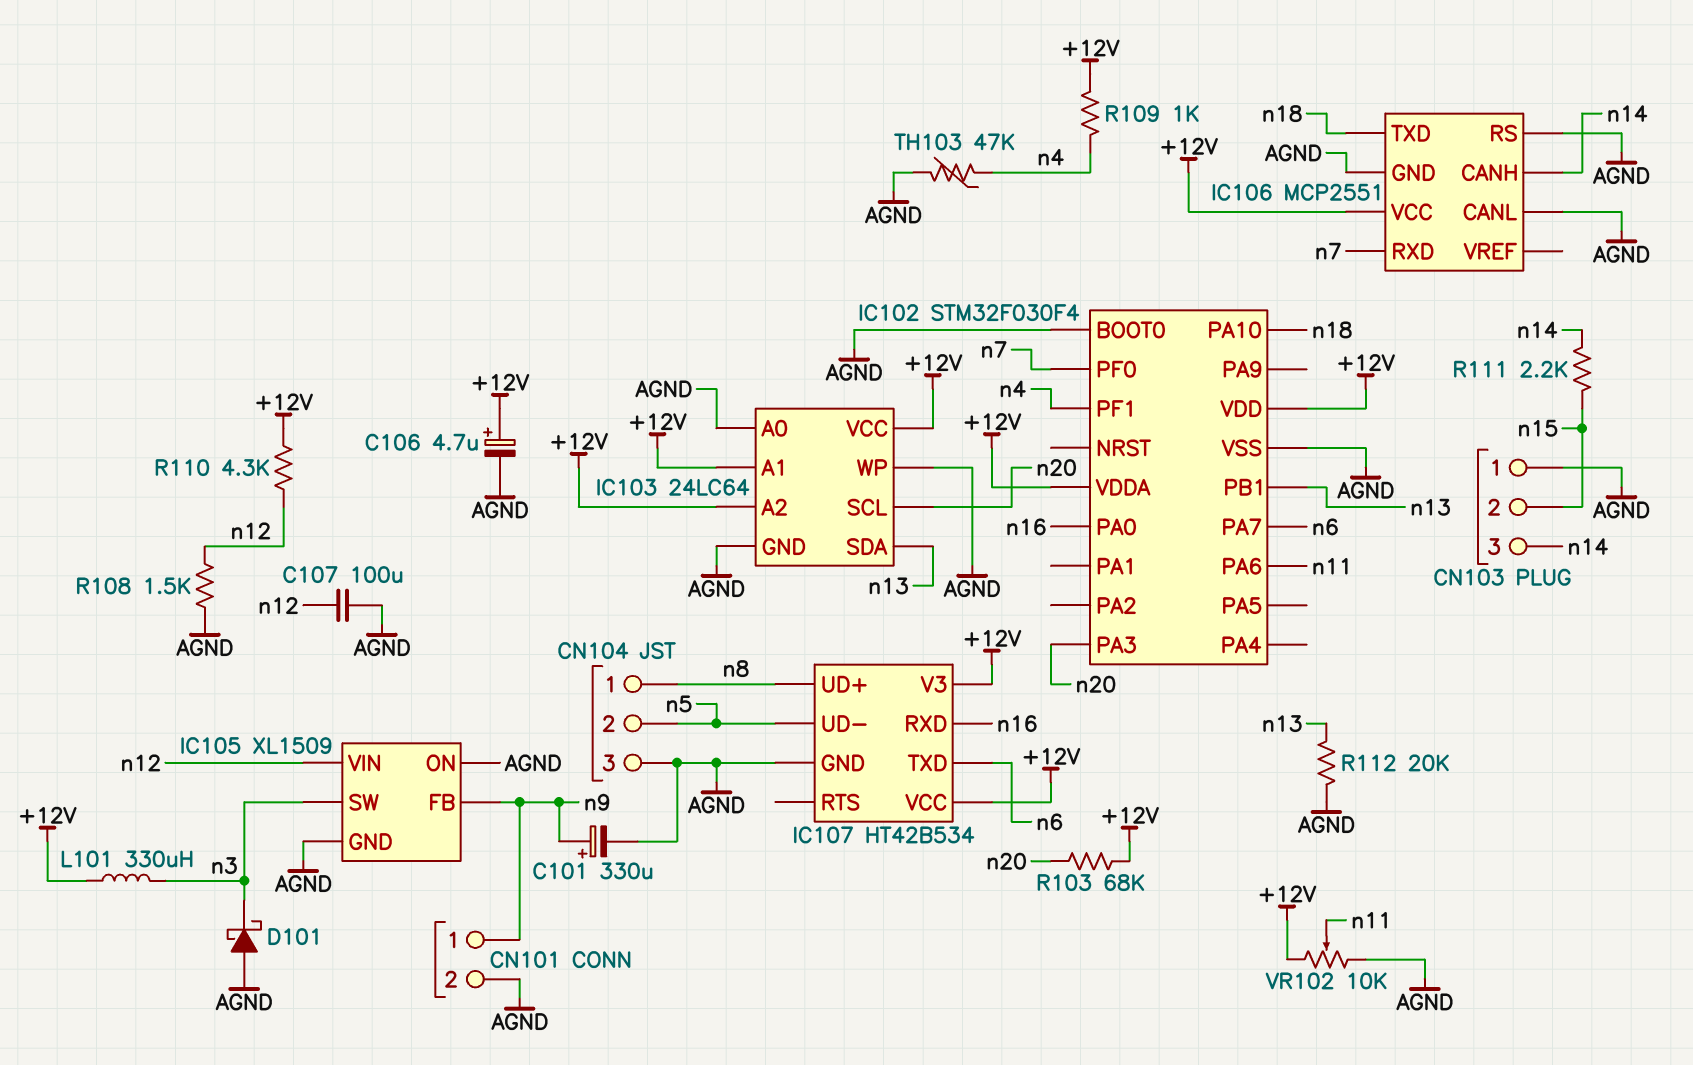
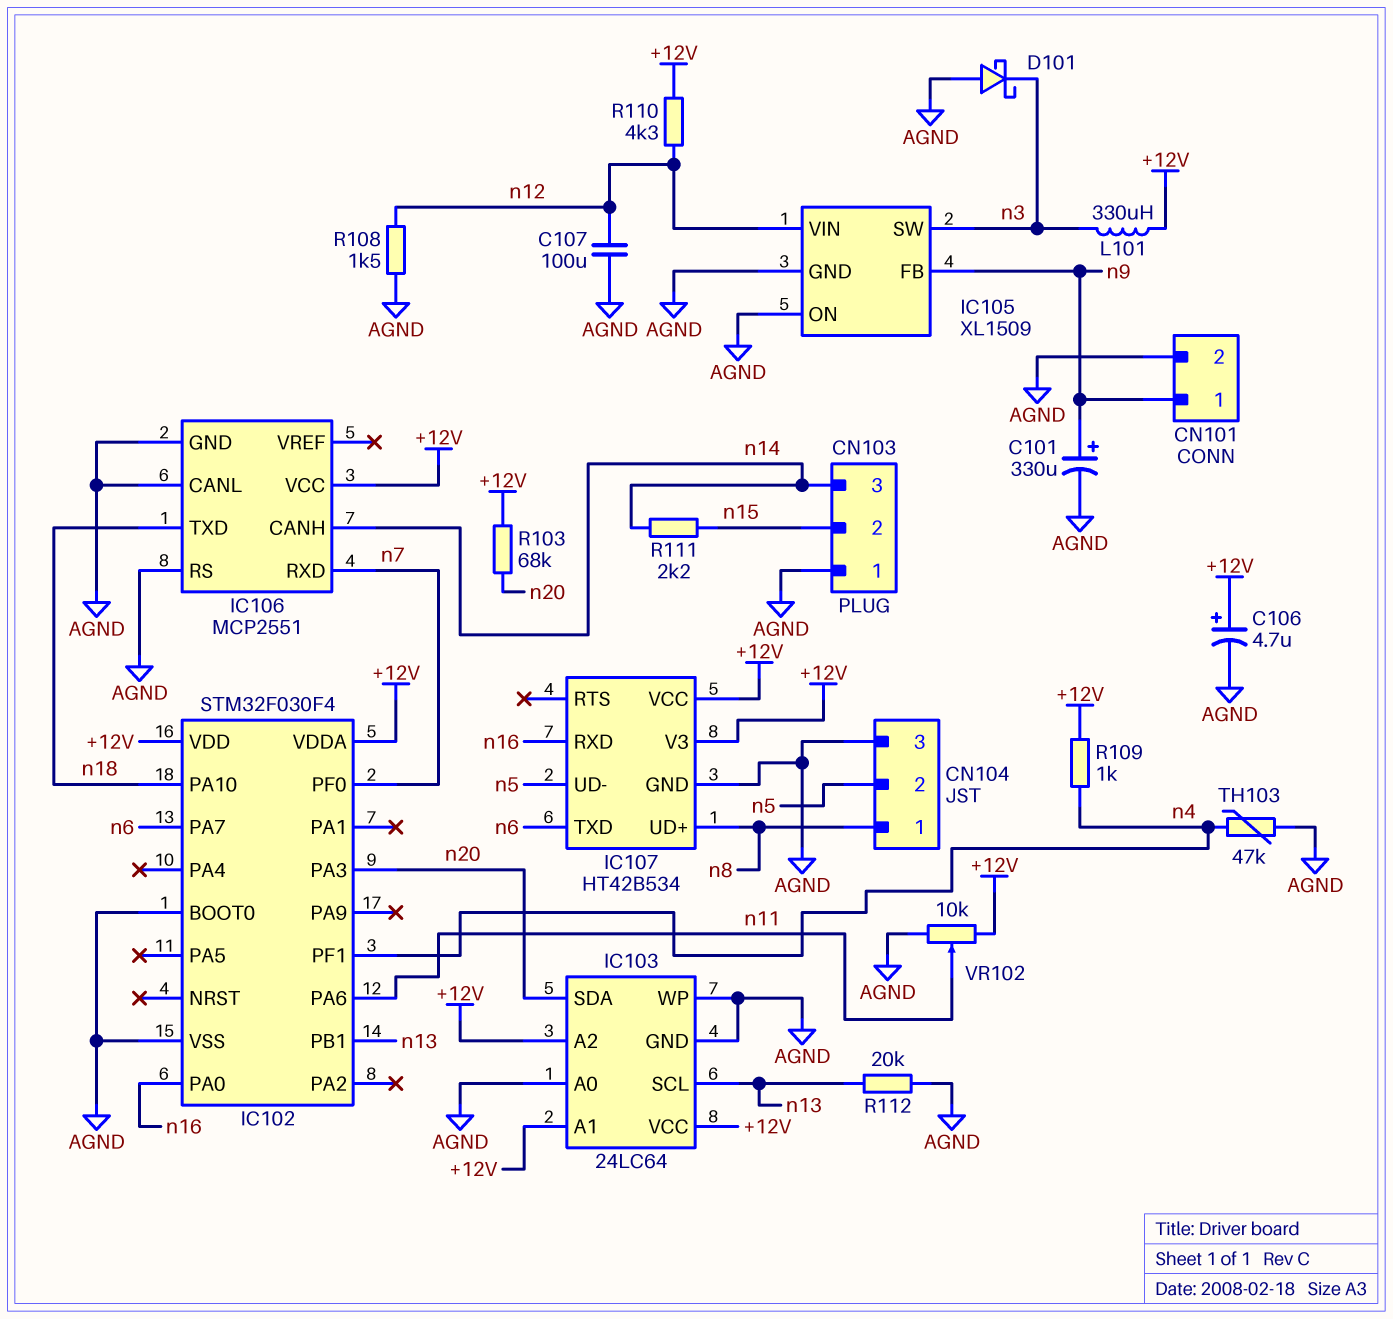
IC103 pin SCL: n20 -> n13
IC103 pin SDA: n13 -> n20

